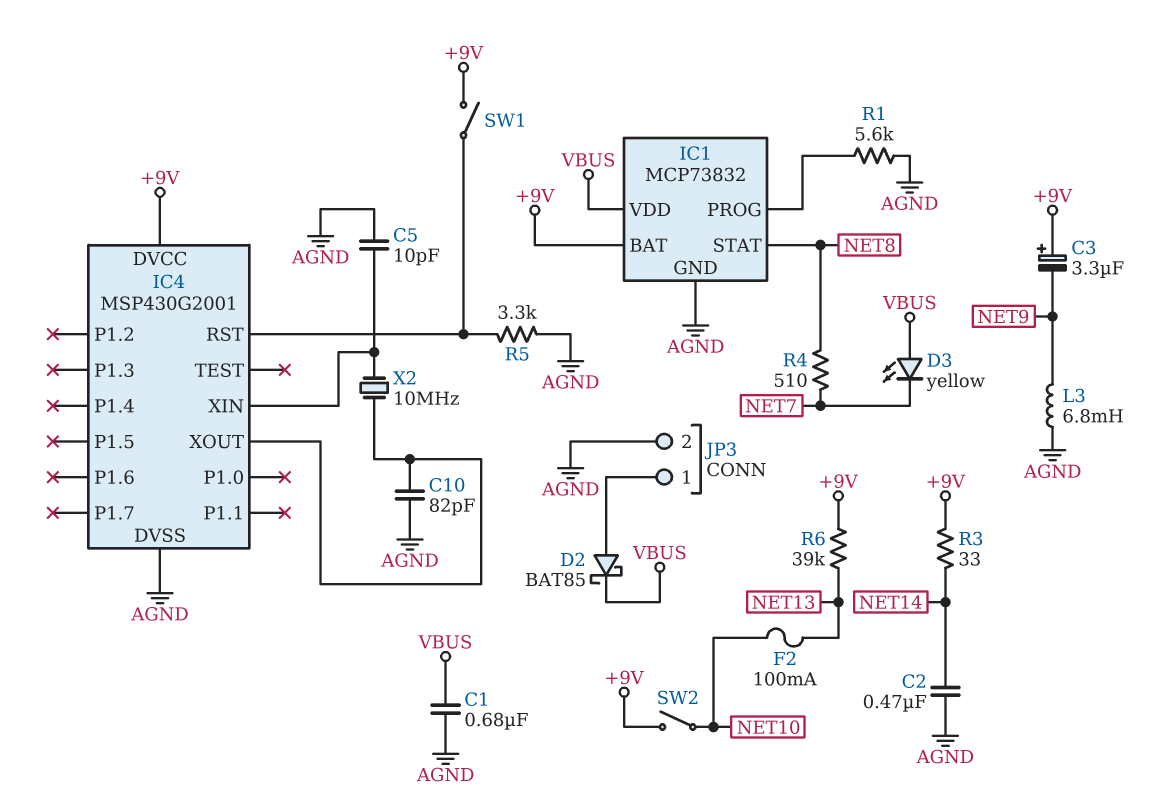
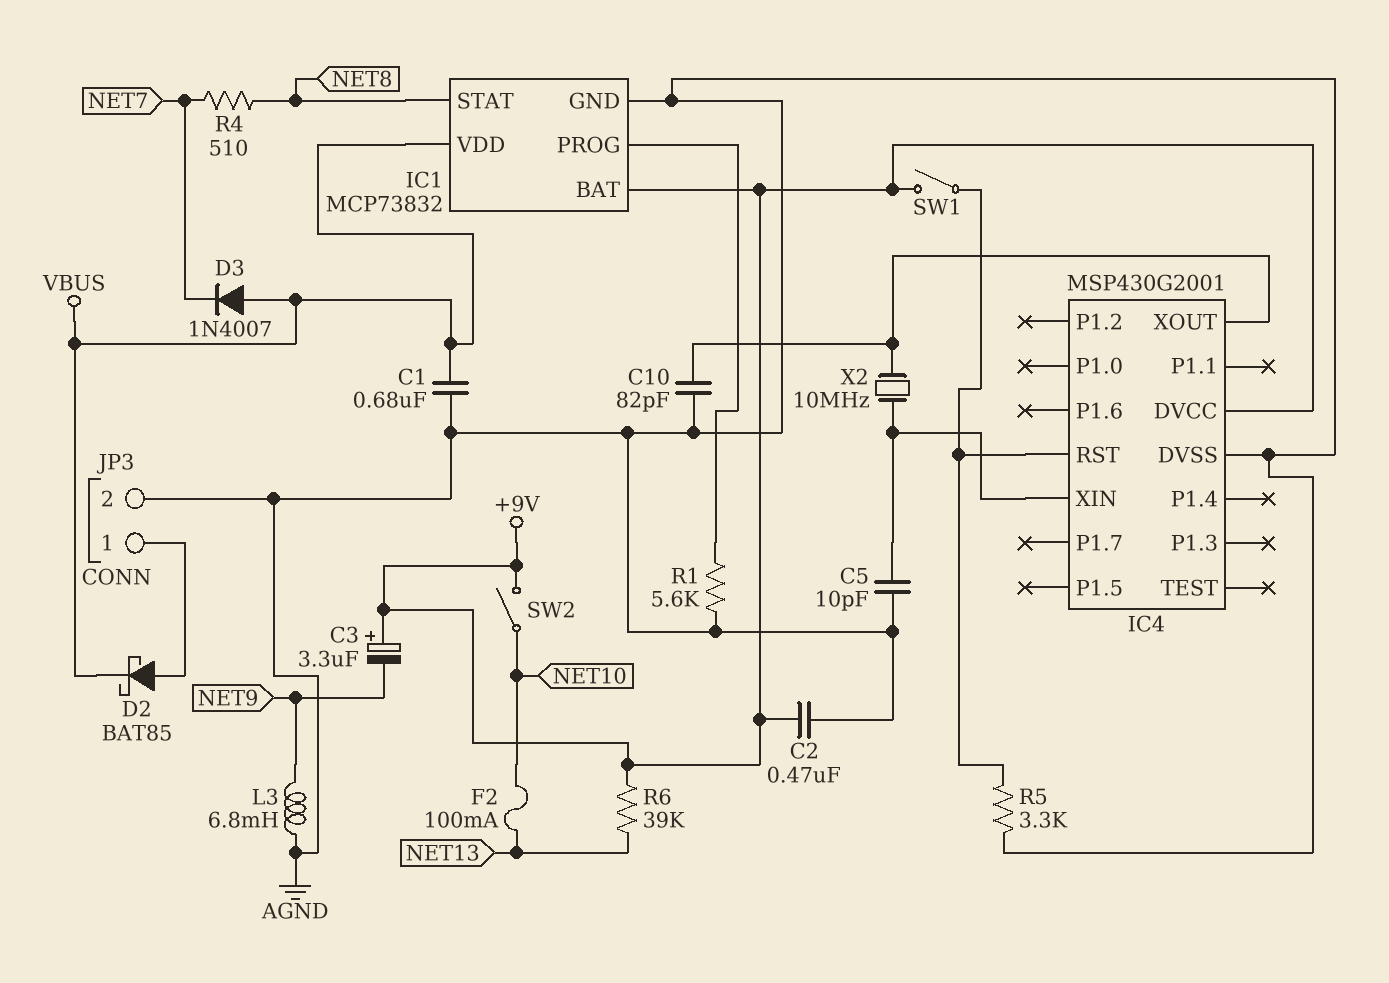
C2: 470nF (AGND, NET14) -> 470nF (+9V, AGND)
D3: LED yellow (A VBUS, K NET7) -> diode 1N4007 (A VBUS, K NET7)
R3: 33 (+9V, NET14) -> none

